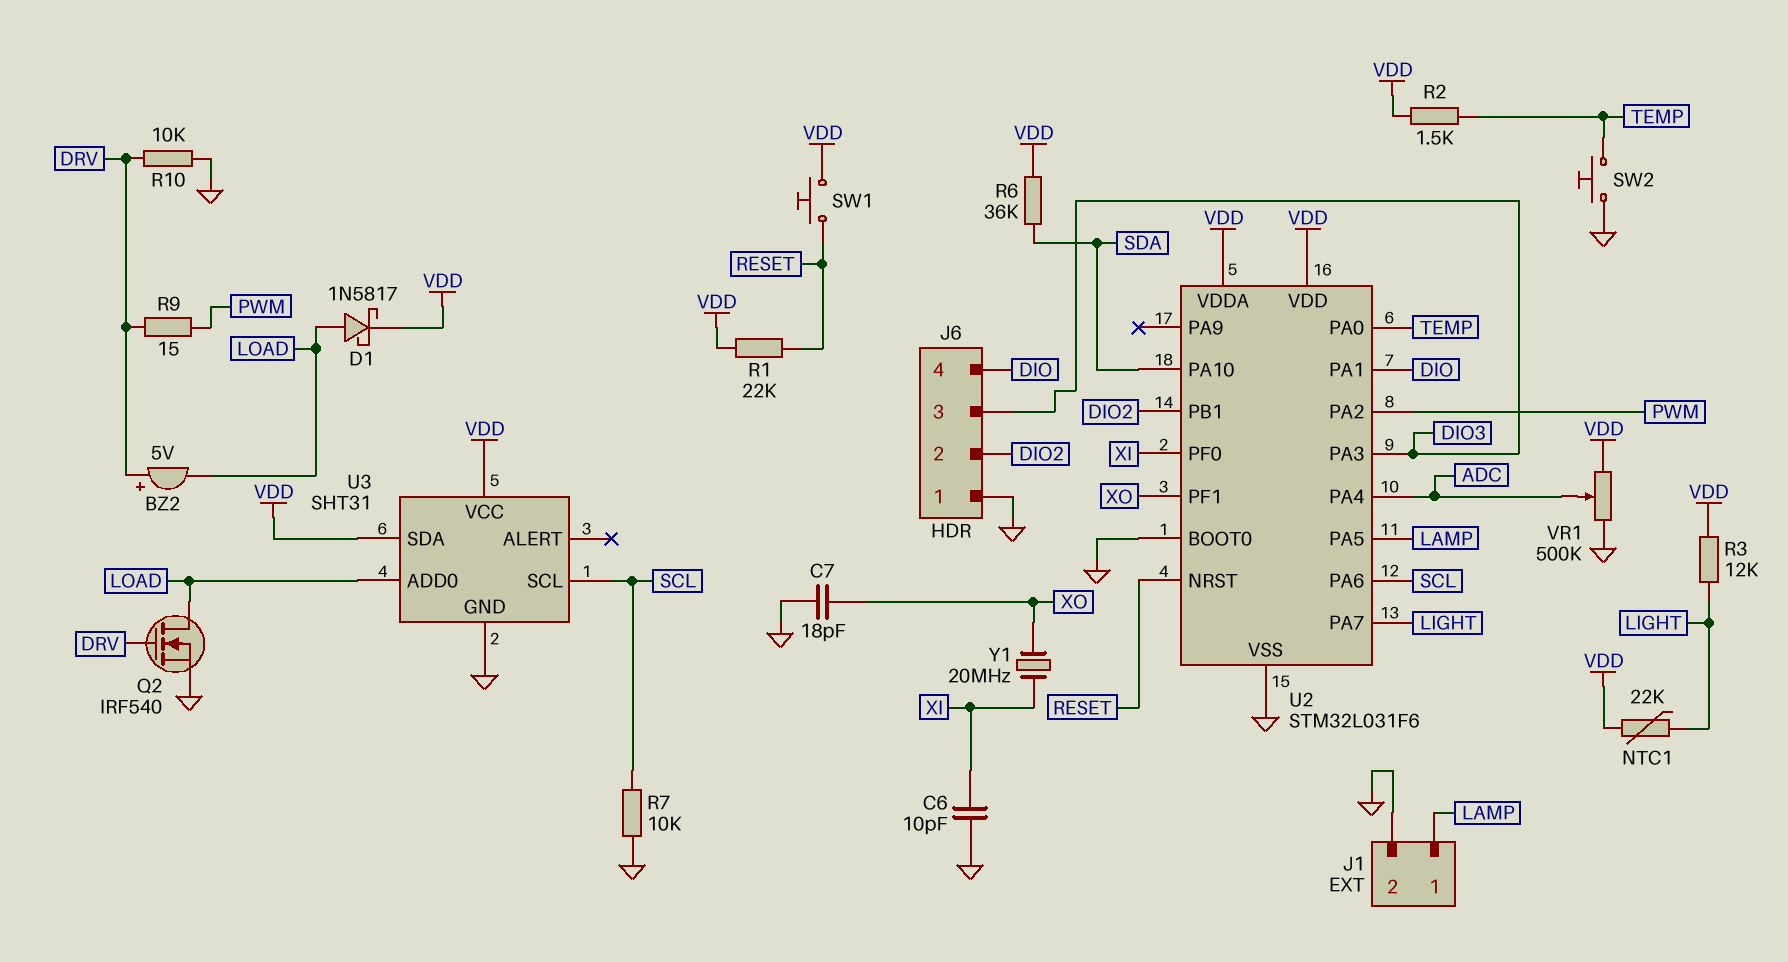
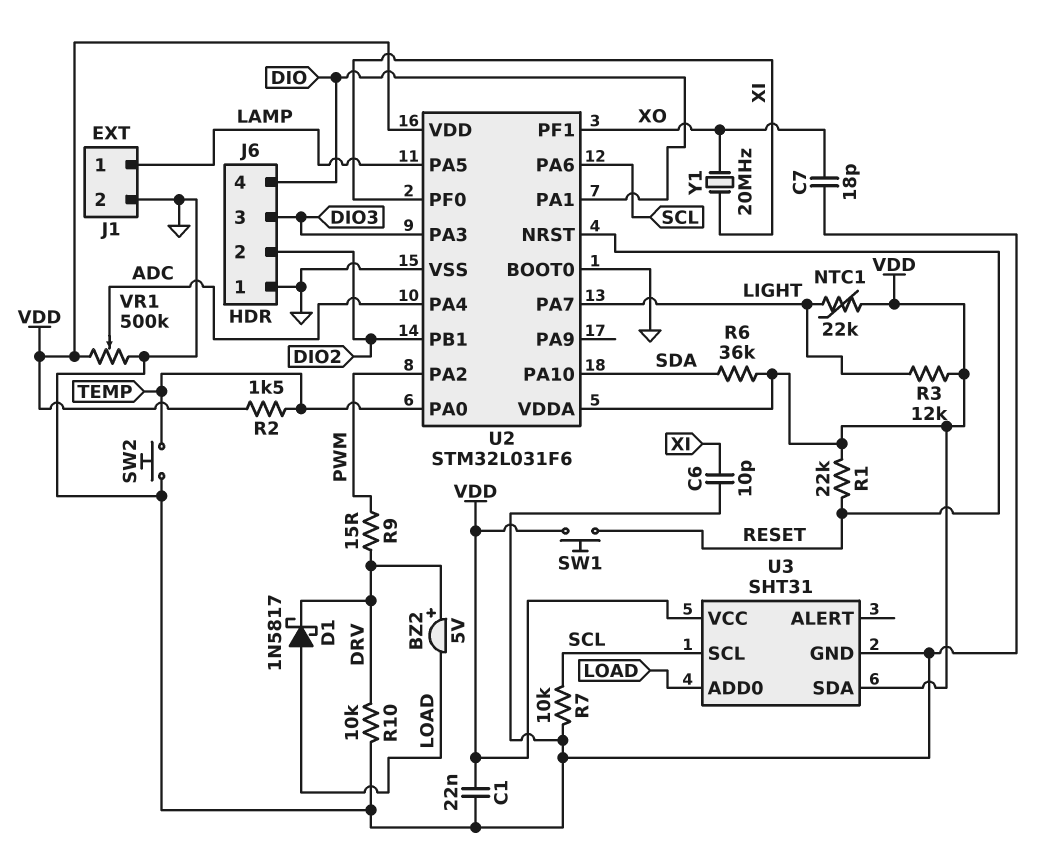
C1: none -> 22nF (GND, VDD)
D1: schottky 1N5817 (A LOAD, K VDD) -> schottky 1N5817 (A LOAD, K DRV)
Q2: NMOS IRF540 (G DRV, D LOAD, S GND) -> none

